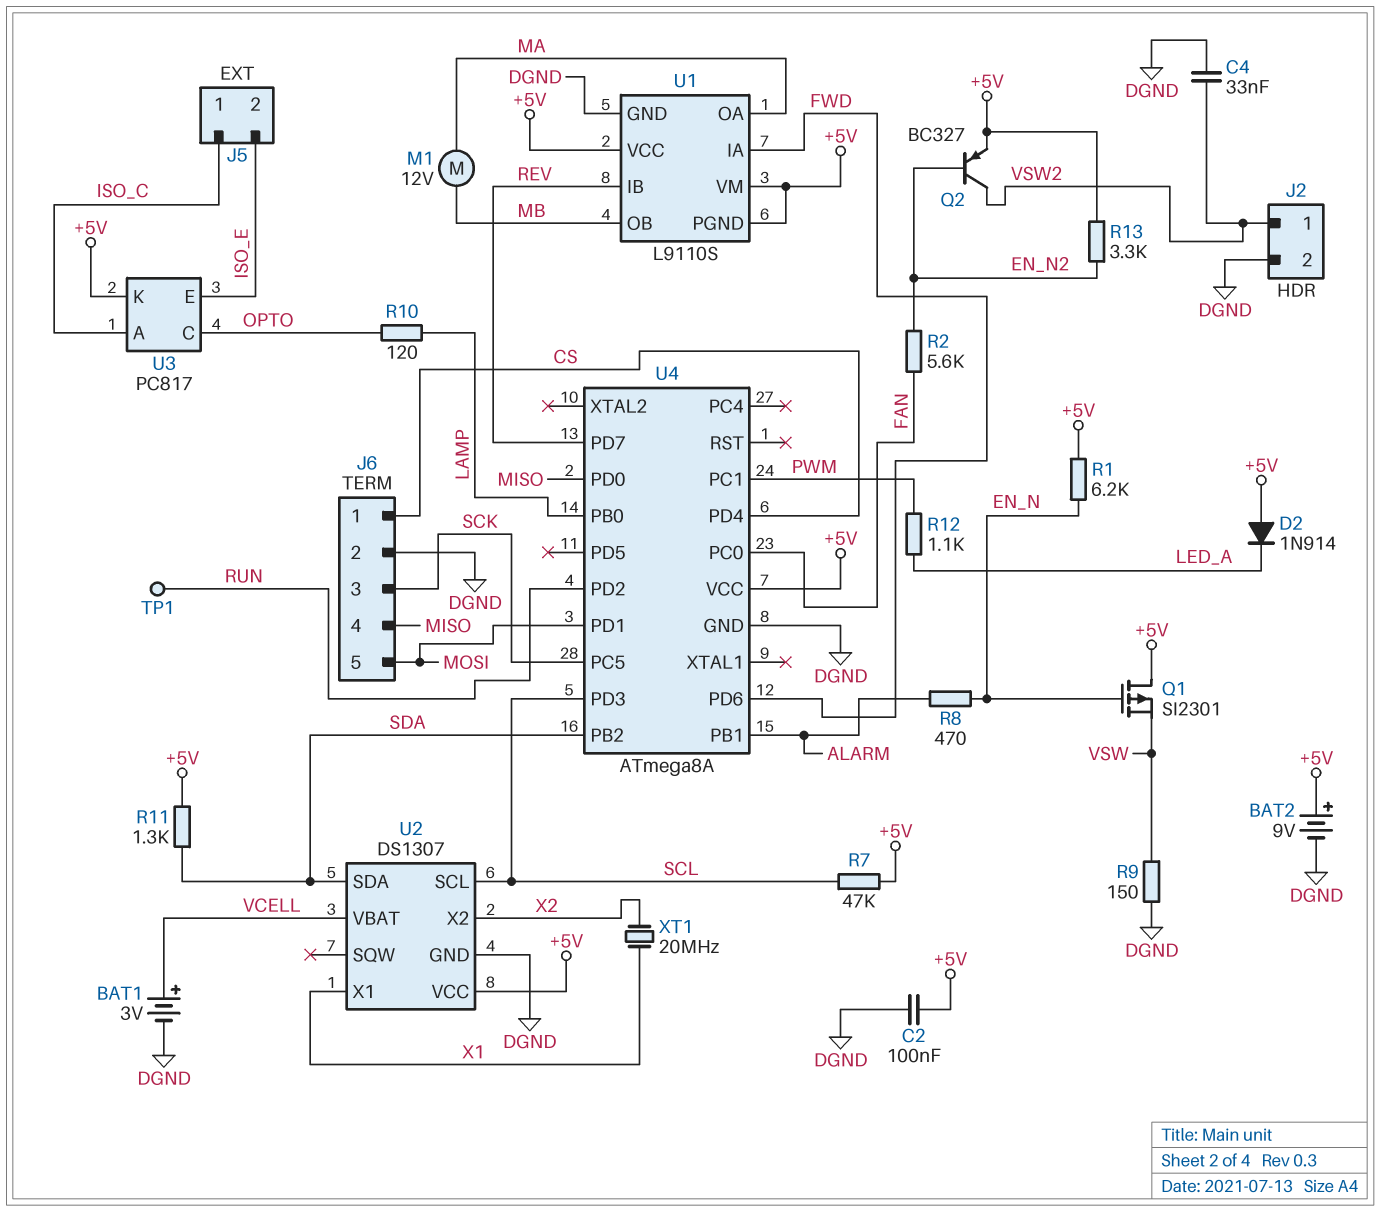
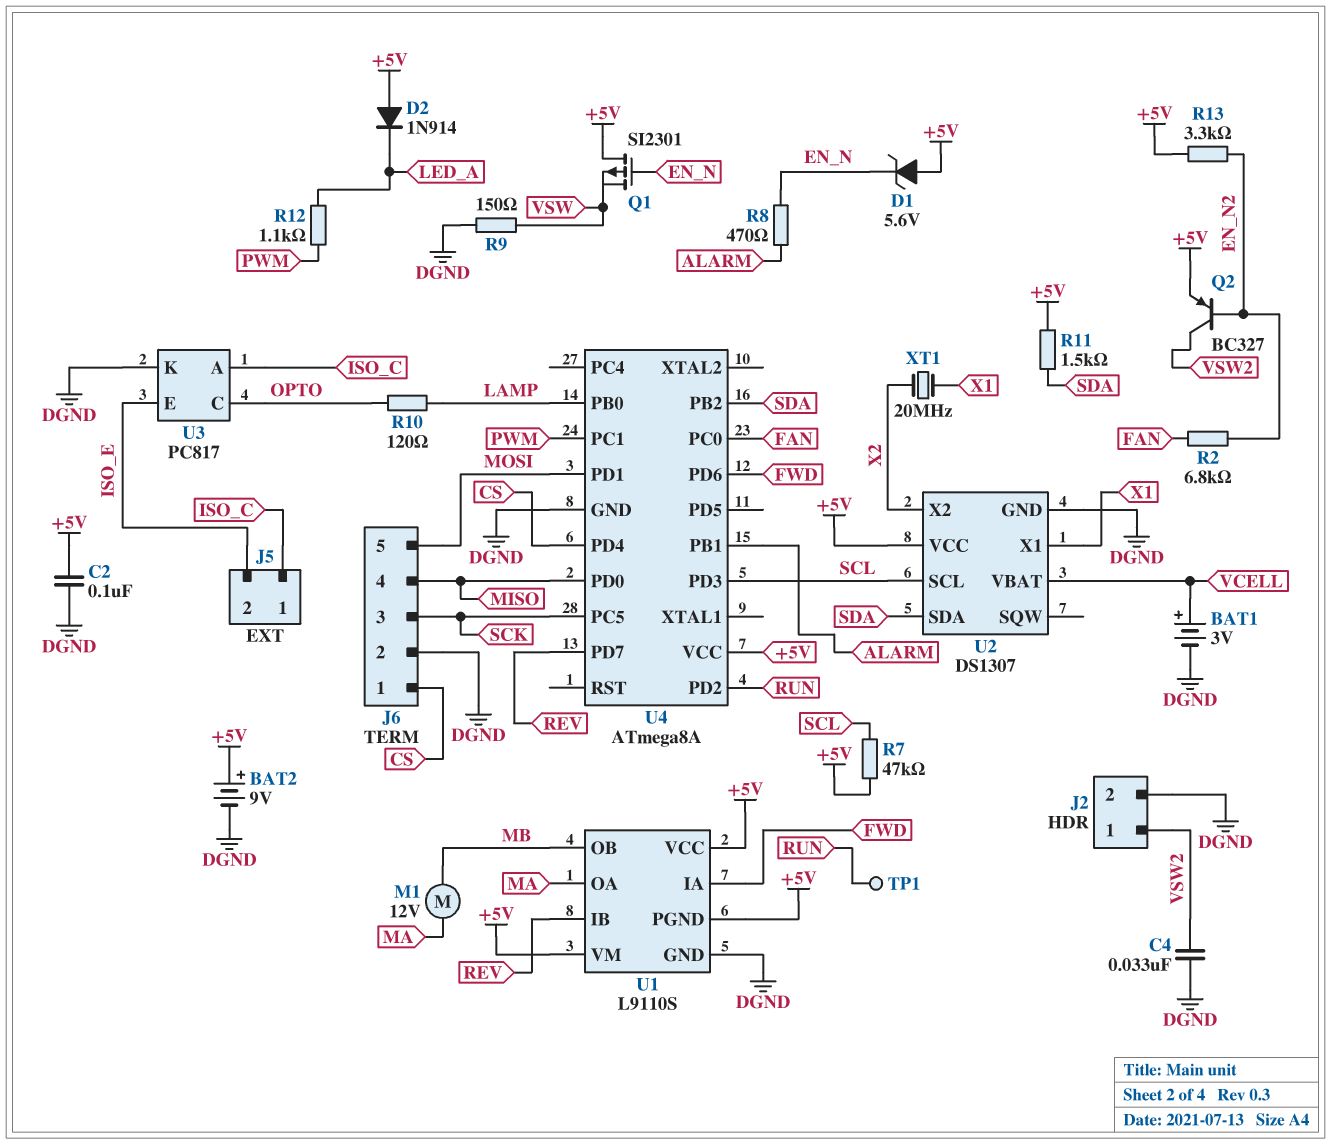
D1: none -> zener 5.6V (A +5V, K EN_N)
R1: 6.2k (+5V, EN_N) -> none
R2: 5.6k (EN_N2, FAN) -> 6.8k (EN_N2, FAN)
R11: 1.3k (+5V, SDA) -> 1.5k (+5V, SDA)
U3 pin K: +5V -> DGND

